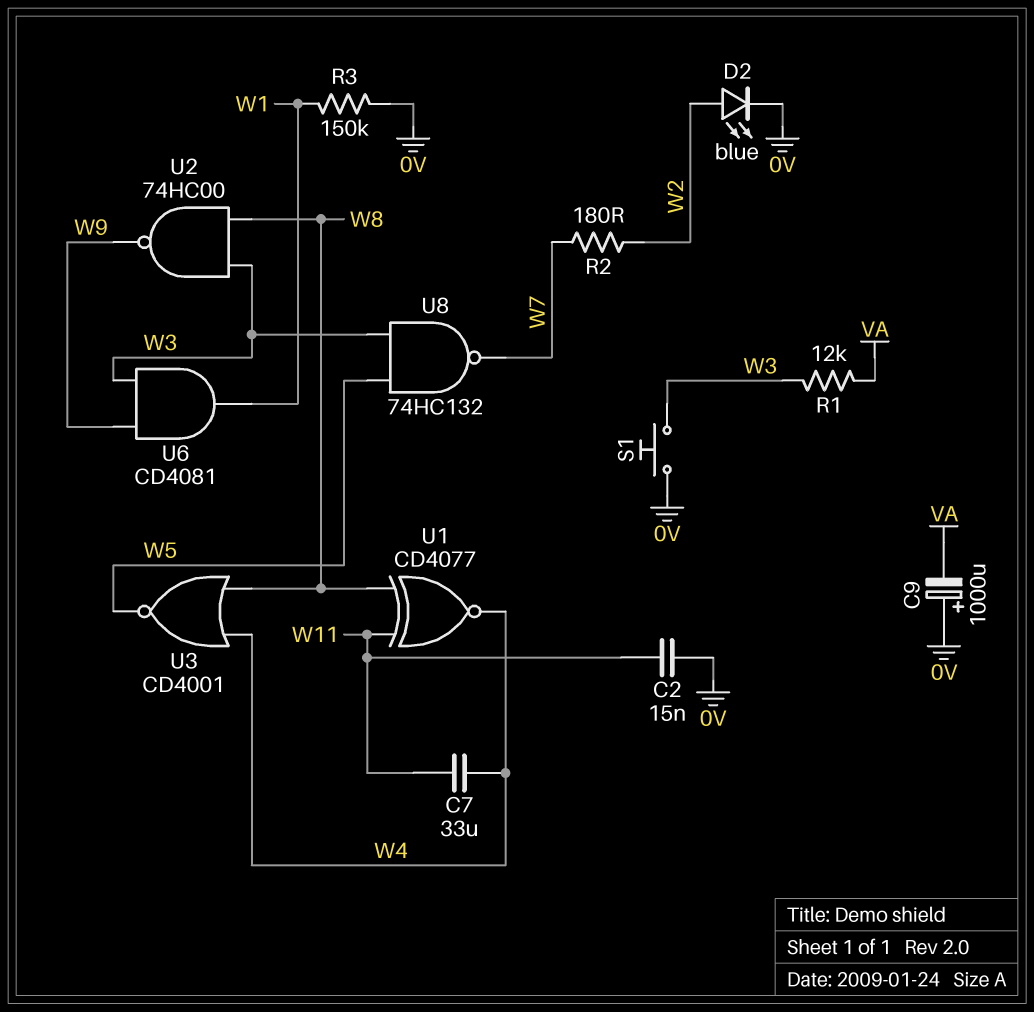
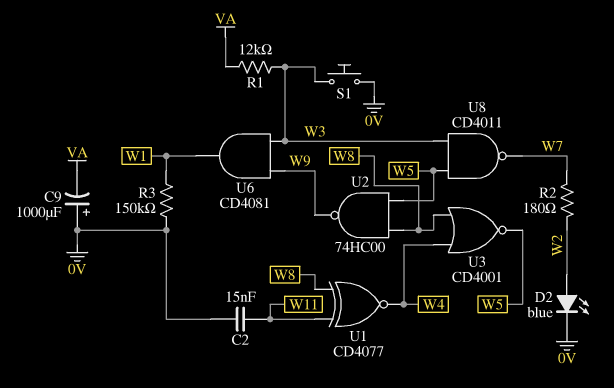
C7: 33uF (W4, W11) -> none
U2: NAND 74HC00 (in W3, in W8, out W9) -> NAND 74HC00 (in W5, in W8, out W9)
U8: NAND 74HC132 (in W3, in W5, out W7) -> NAND CD4011 (in W3, in W5, out W7)

